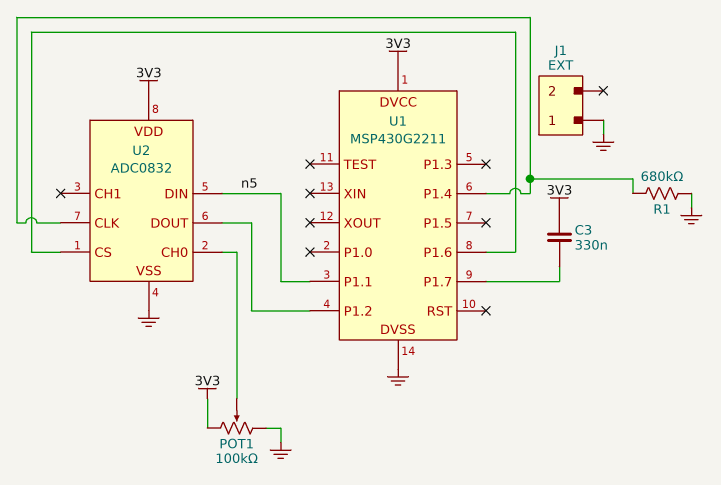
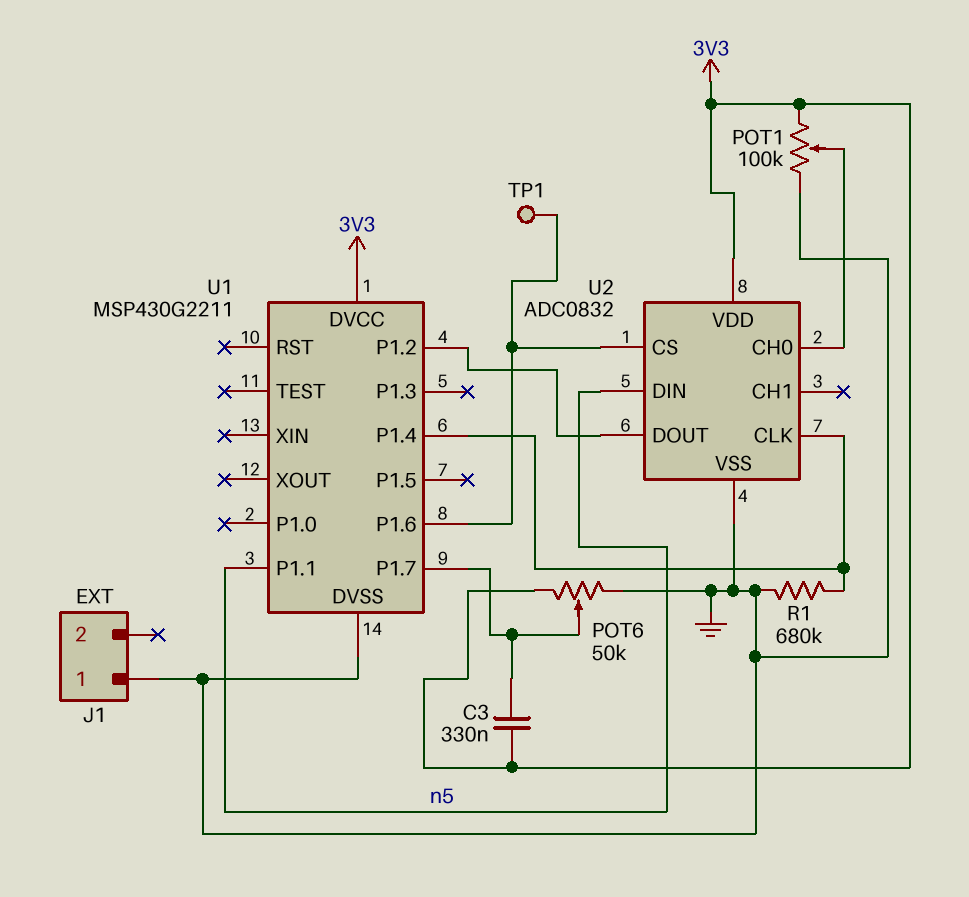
POT6: none -> 50k (3V3, GND, wiper U1/P1.7)
TP1: none -> test point (U1/P1.6)

